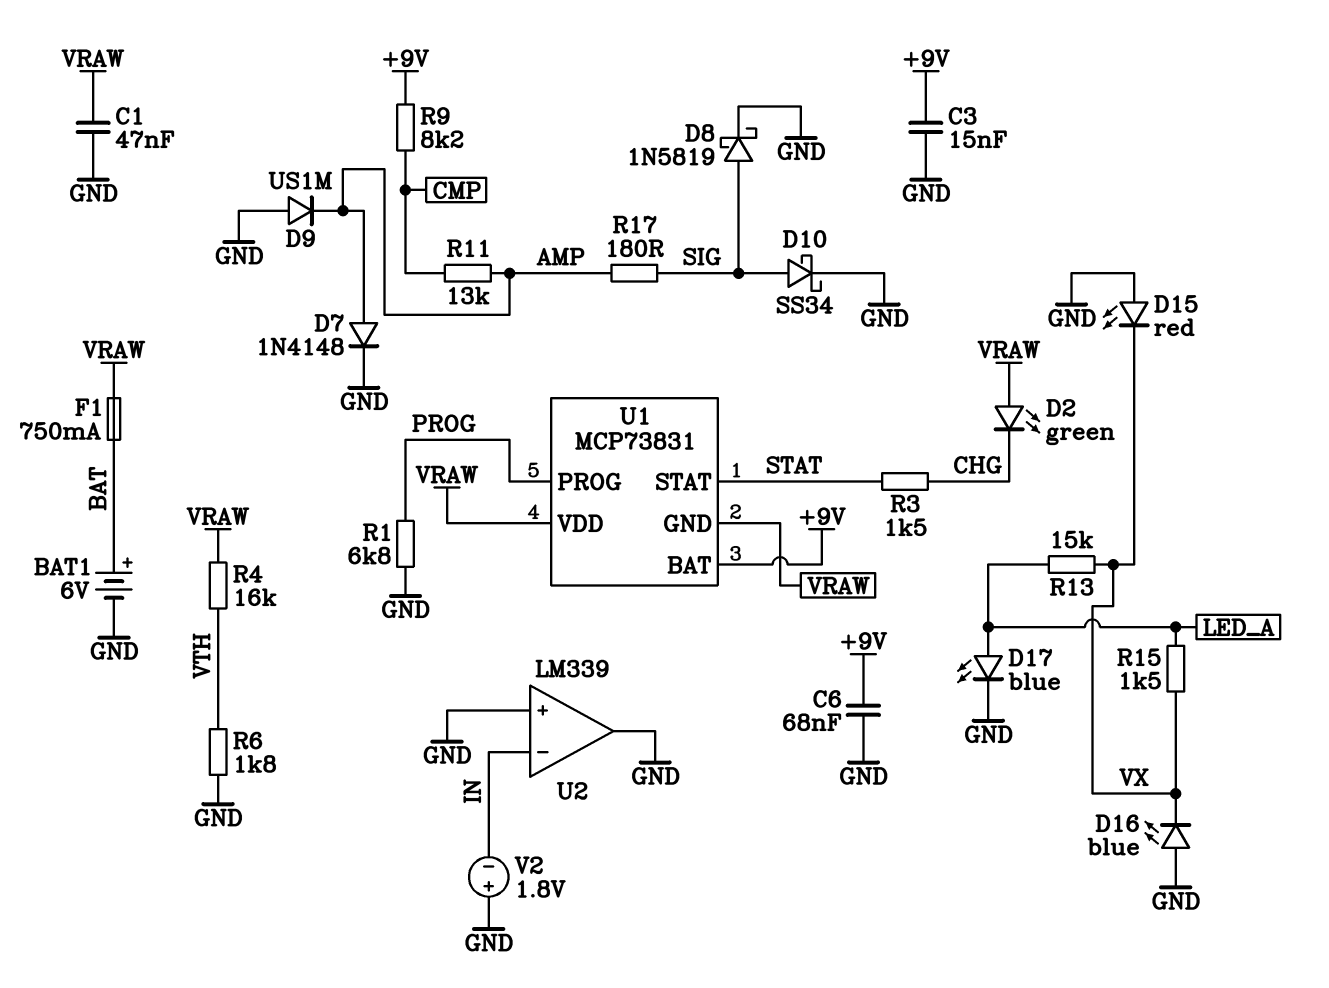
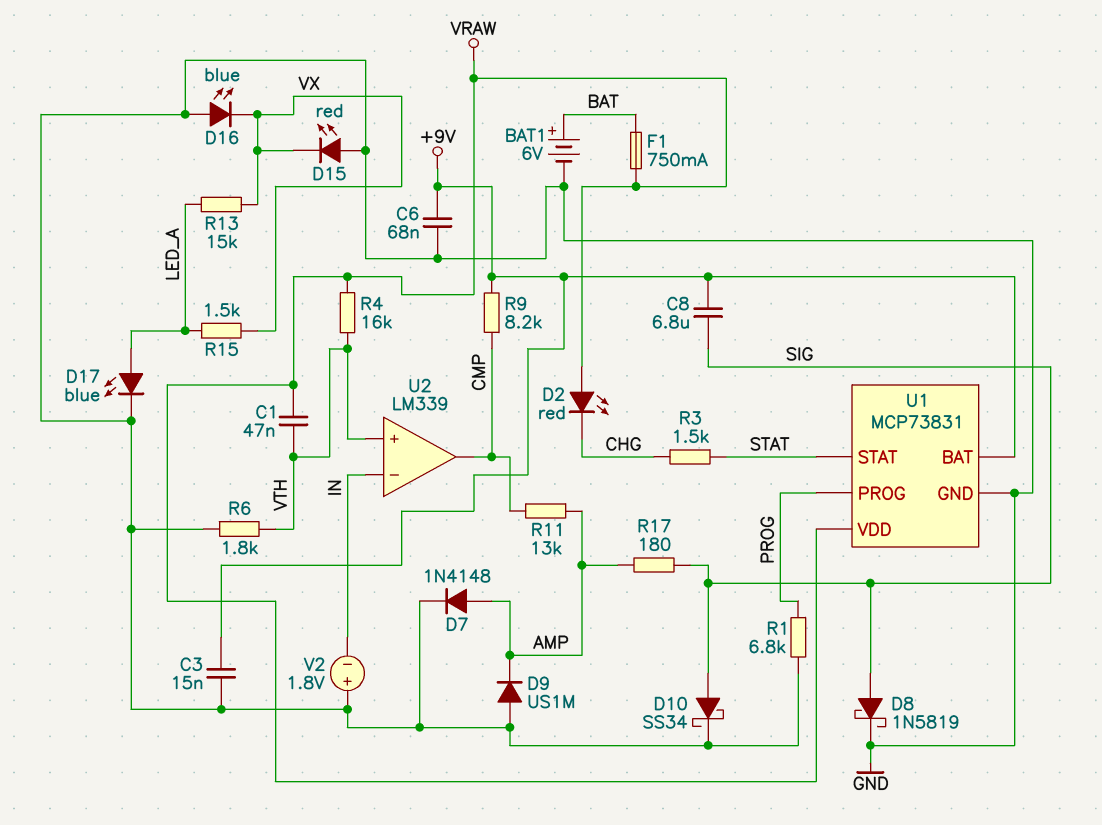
C1: 47nF (GND, VRAW) -> 47nF (VRAW, VTH)
C8: none -> 6.8uF (+9V, SIG)
D2: LED green (A VRAW, K CHG) -> LED red (A VRAW, K CHG)
U1 pin GND: VRAW -> GND
U2 pin in+: GND -> VTH
U2 pin out: GND -> CMP

